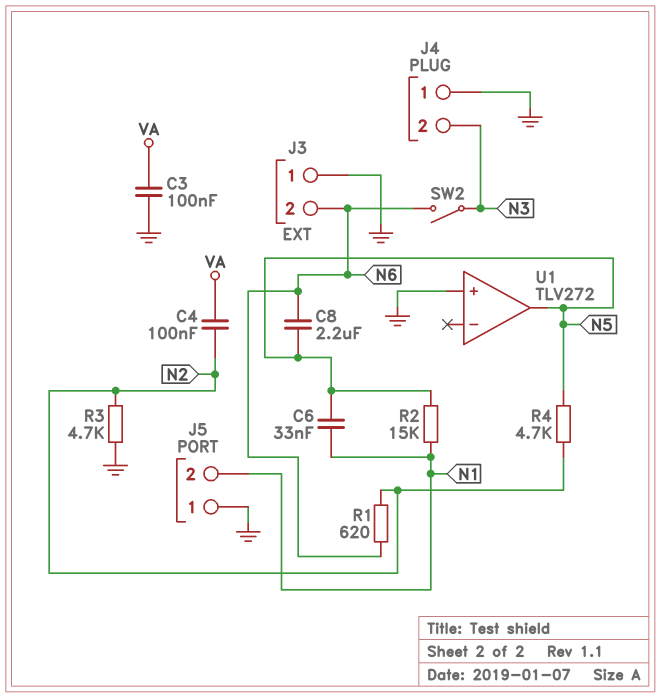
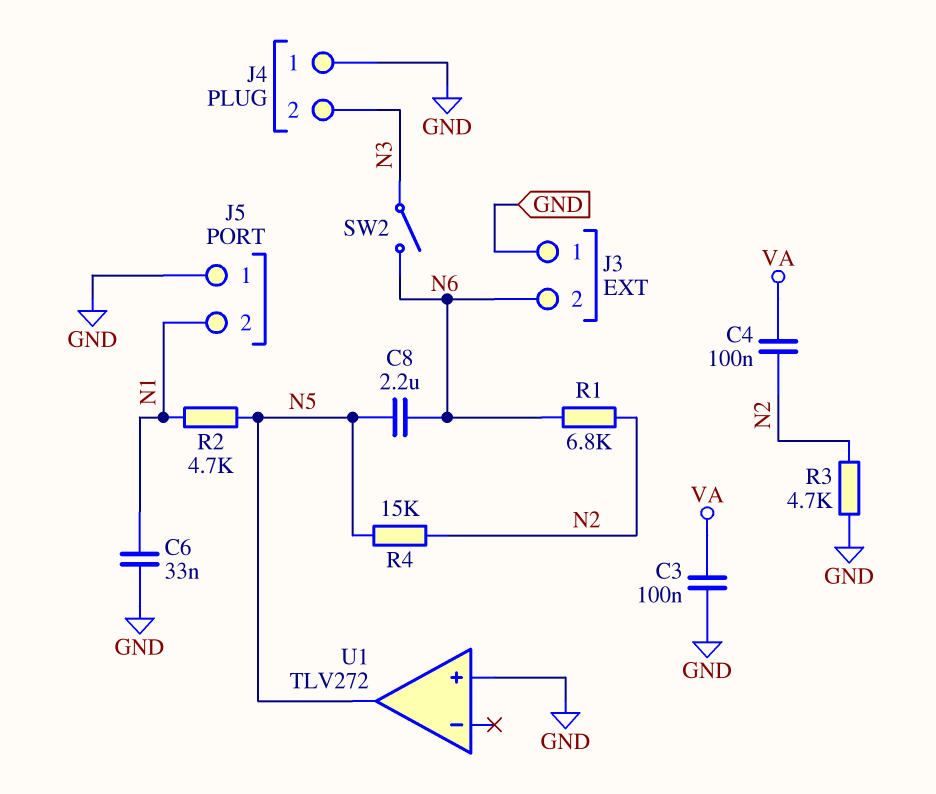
C6: 33nF (N1, N5) -> 33nF (GND, N1)
R1: 620 (N2, N6) -> 6.8k (N2, N6)
R2: 15k (N1, N5) -> 4.7k (N1, N5)
R4: 4.7k (N2, N5) -> 15k (N2, N5)

